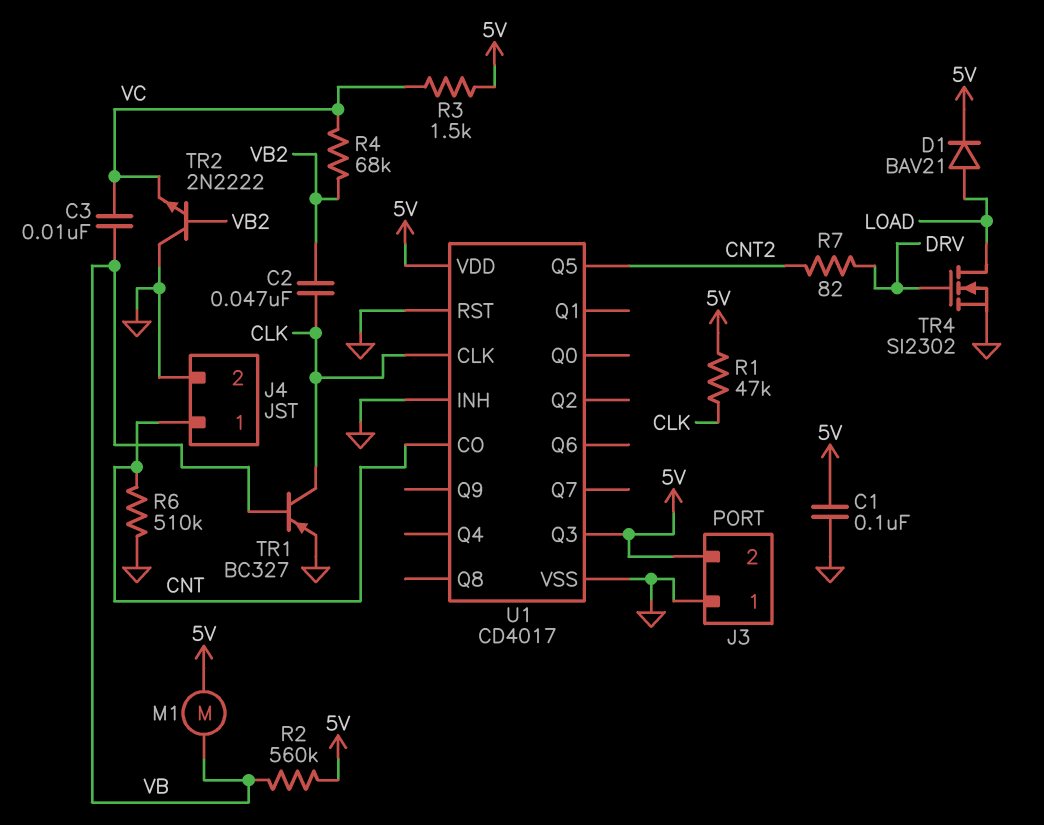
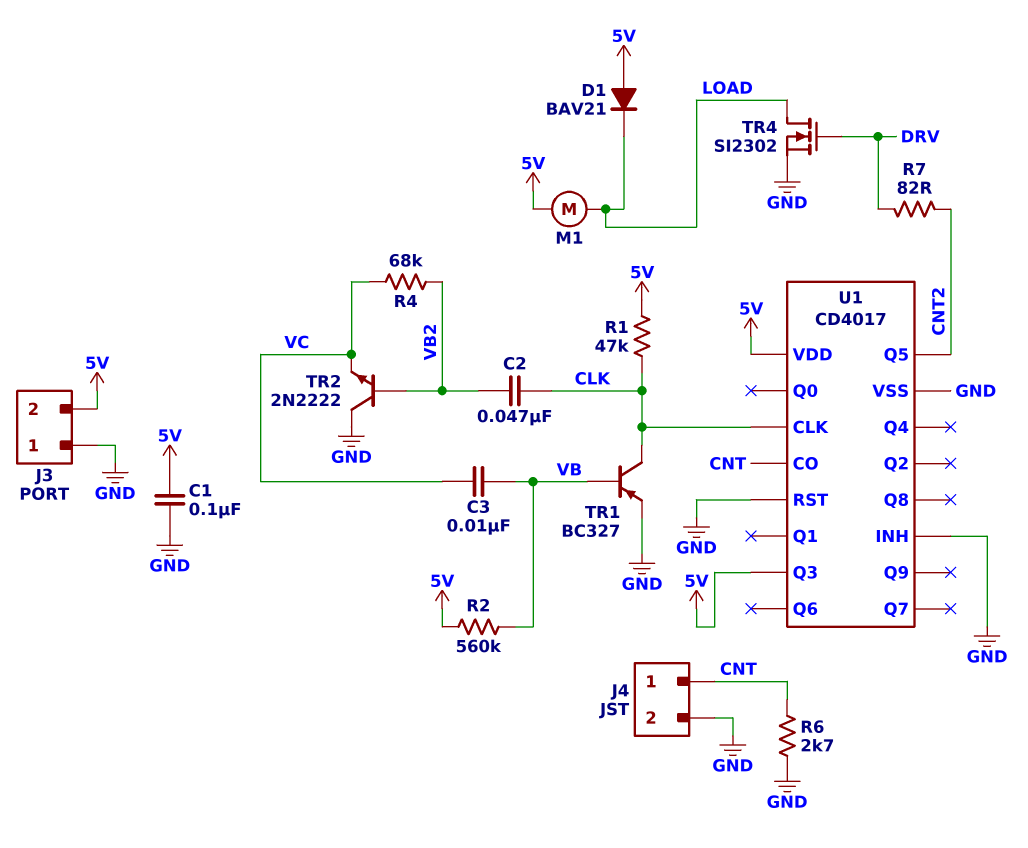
D1: diode BAV21 (A LOAD, K 5V) -> diode BAV21 (A 5V, K LOAD)
M1: motor (5V, VB) -> motor (5V, LOAD)
R3: 1.5k (5V, VC) -> none
R6: 510k (CNT, GND) -> 2.7k (CNT, GND)

